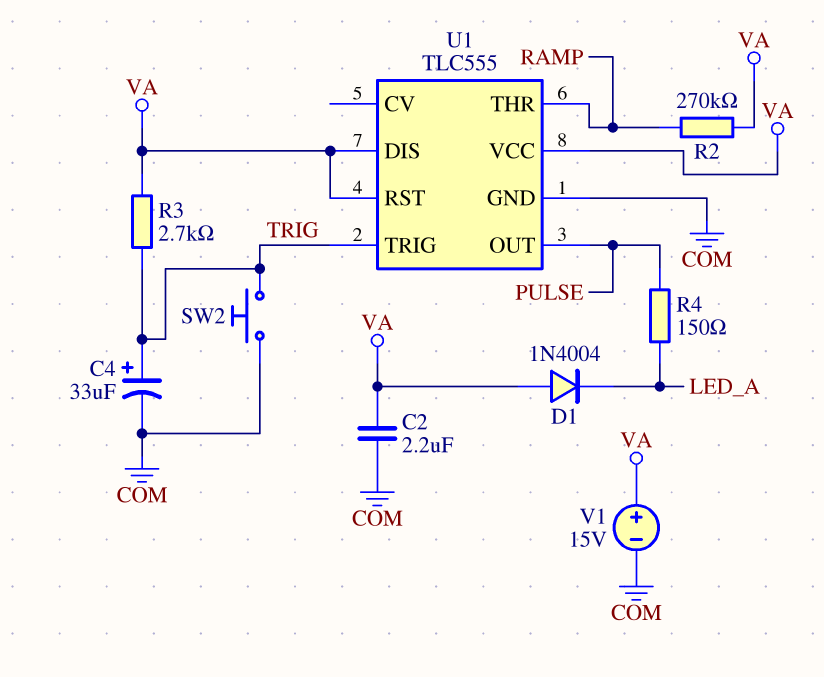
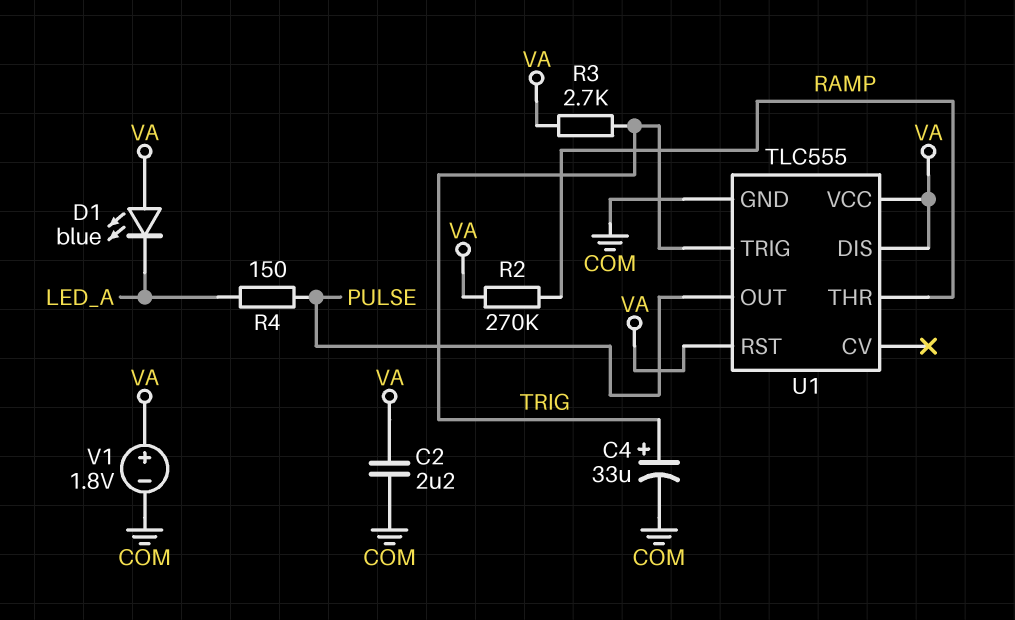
D1: diode 1N4004 (A VA, K LED_A) -> LED blue (A VA, K LED_A)
SW2: button (COM, TRIG) -> none
V1: 15V (plus VA, minus COM) -> 1.8V (plus VA, minus COM)

